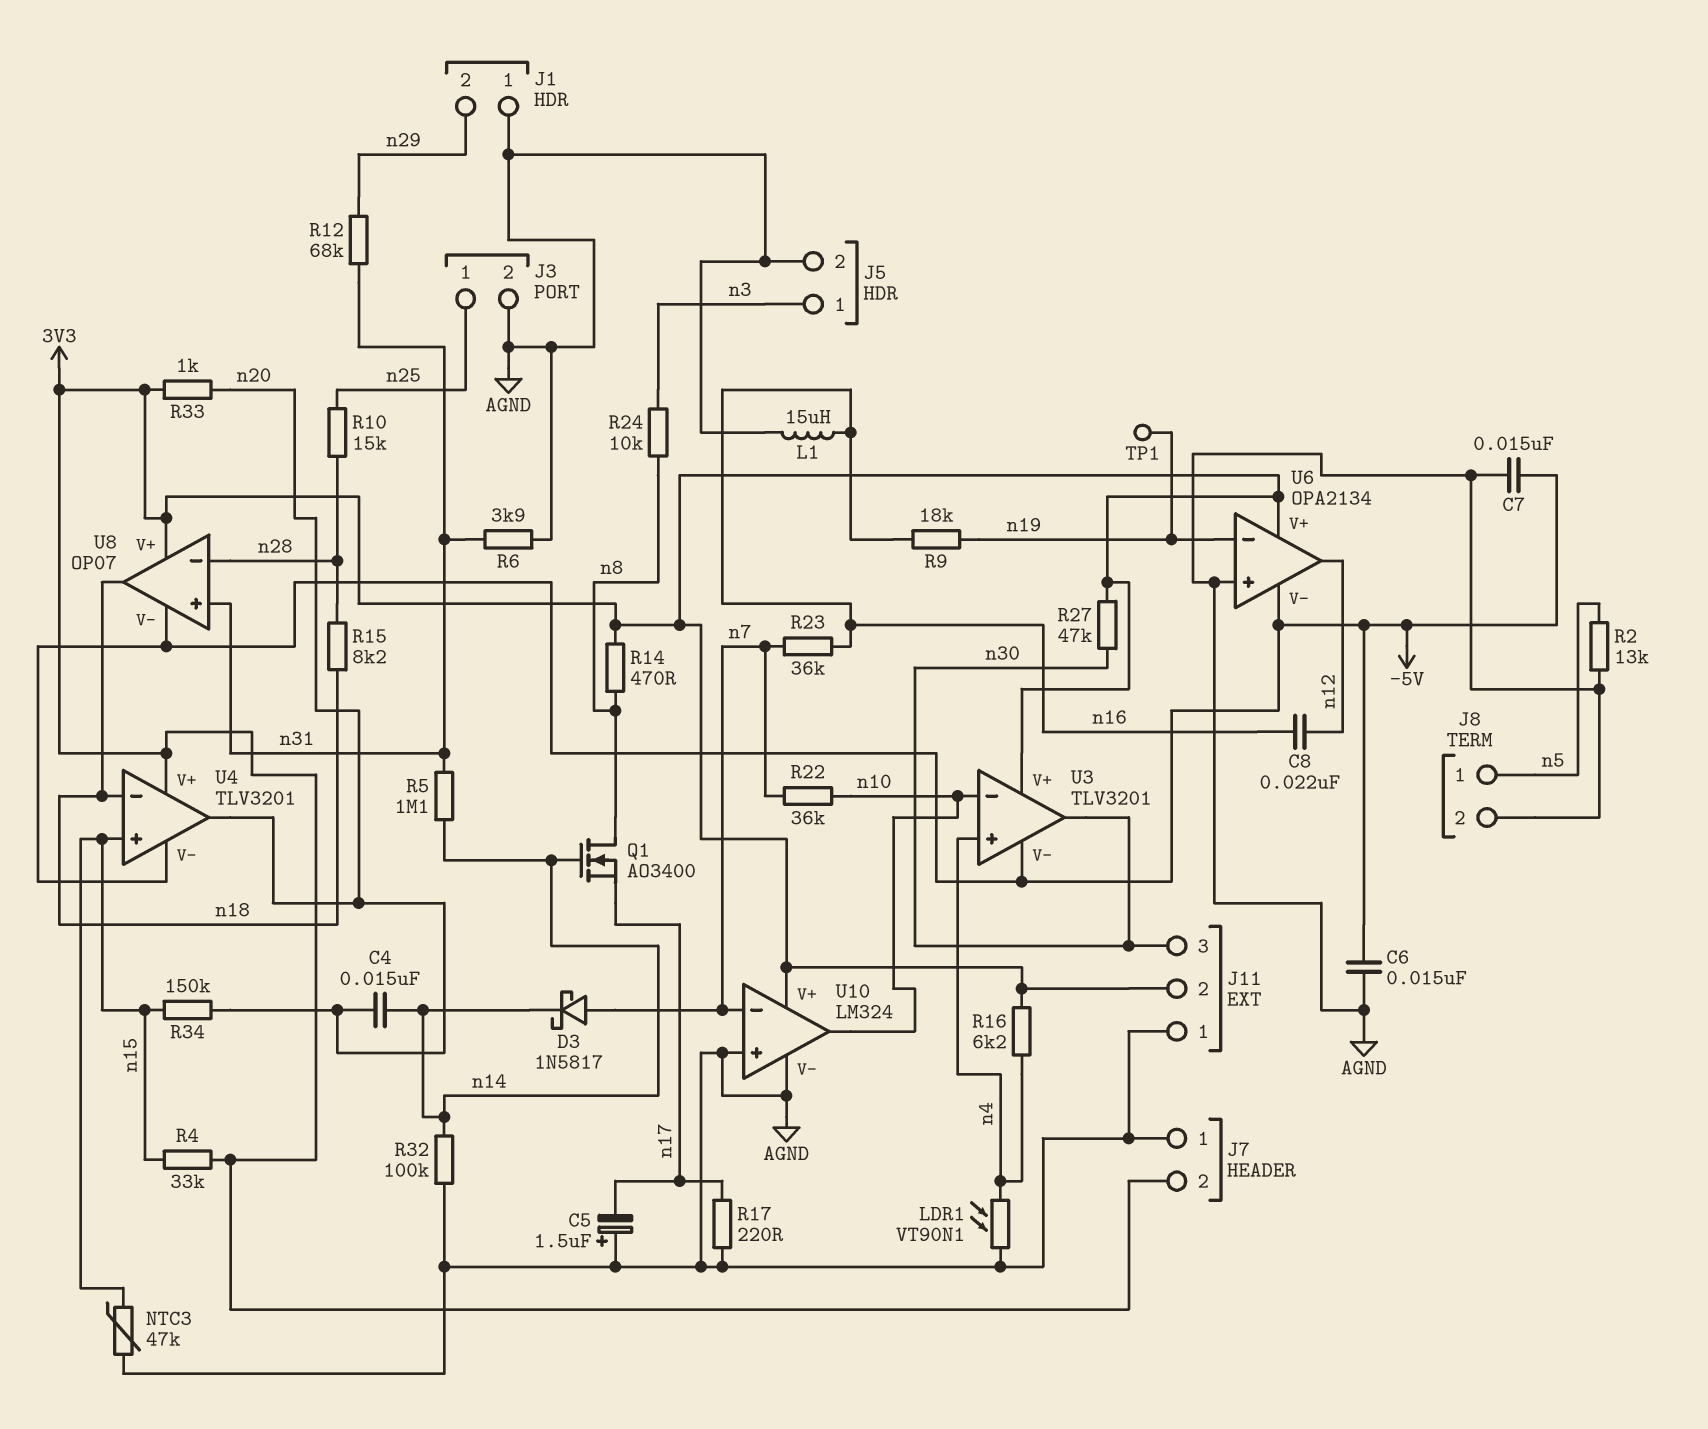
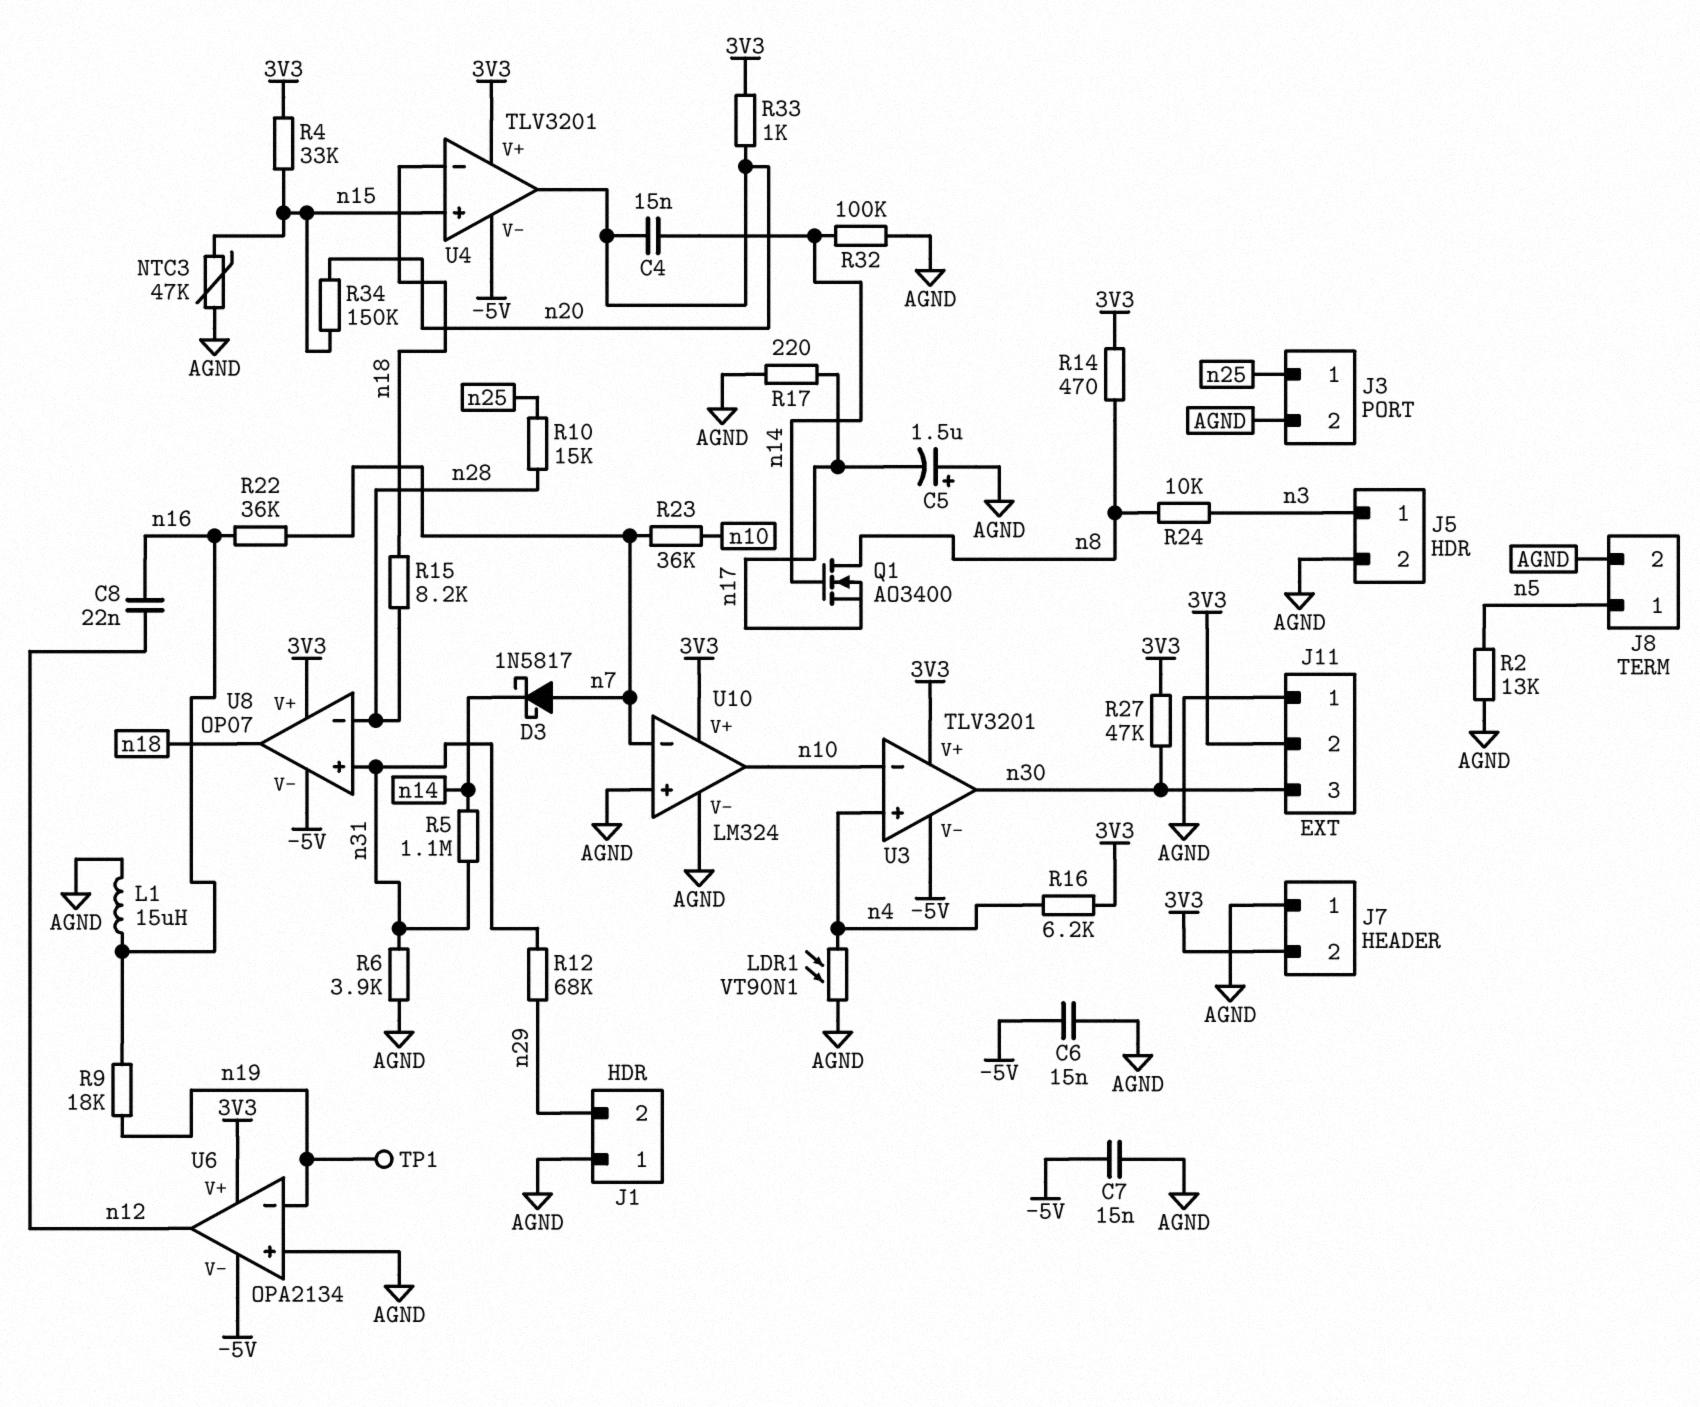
R22: 36k (n7, n10) -> 36k (n7, n16)
R23: 36k (n7, n16) -> 36k (n7, n10)

